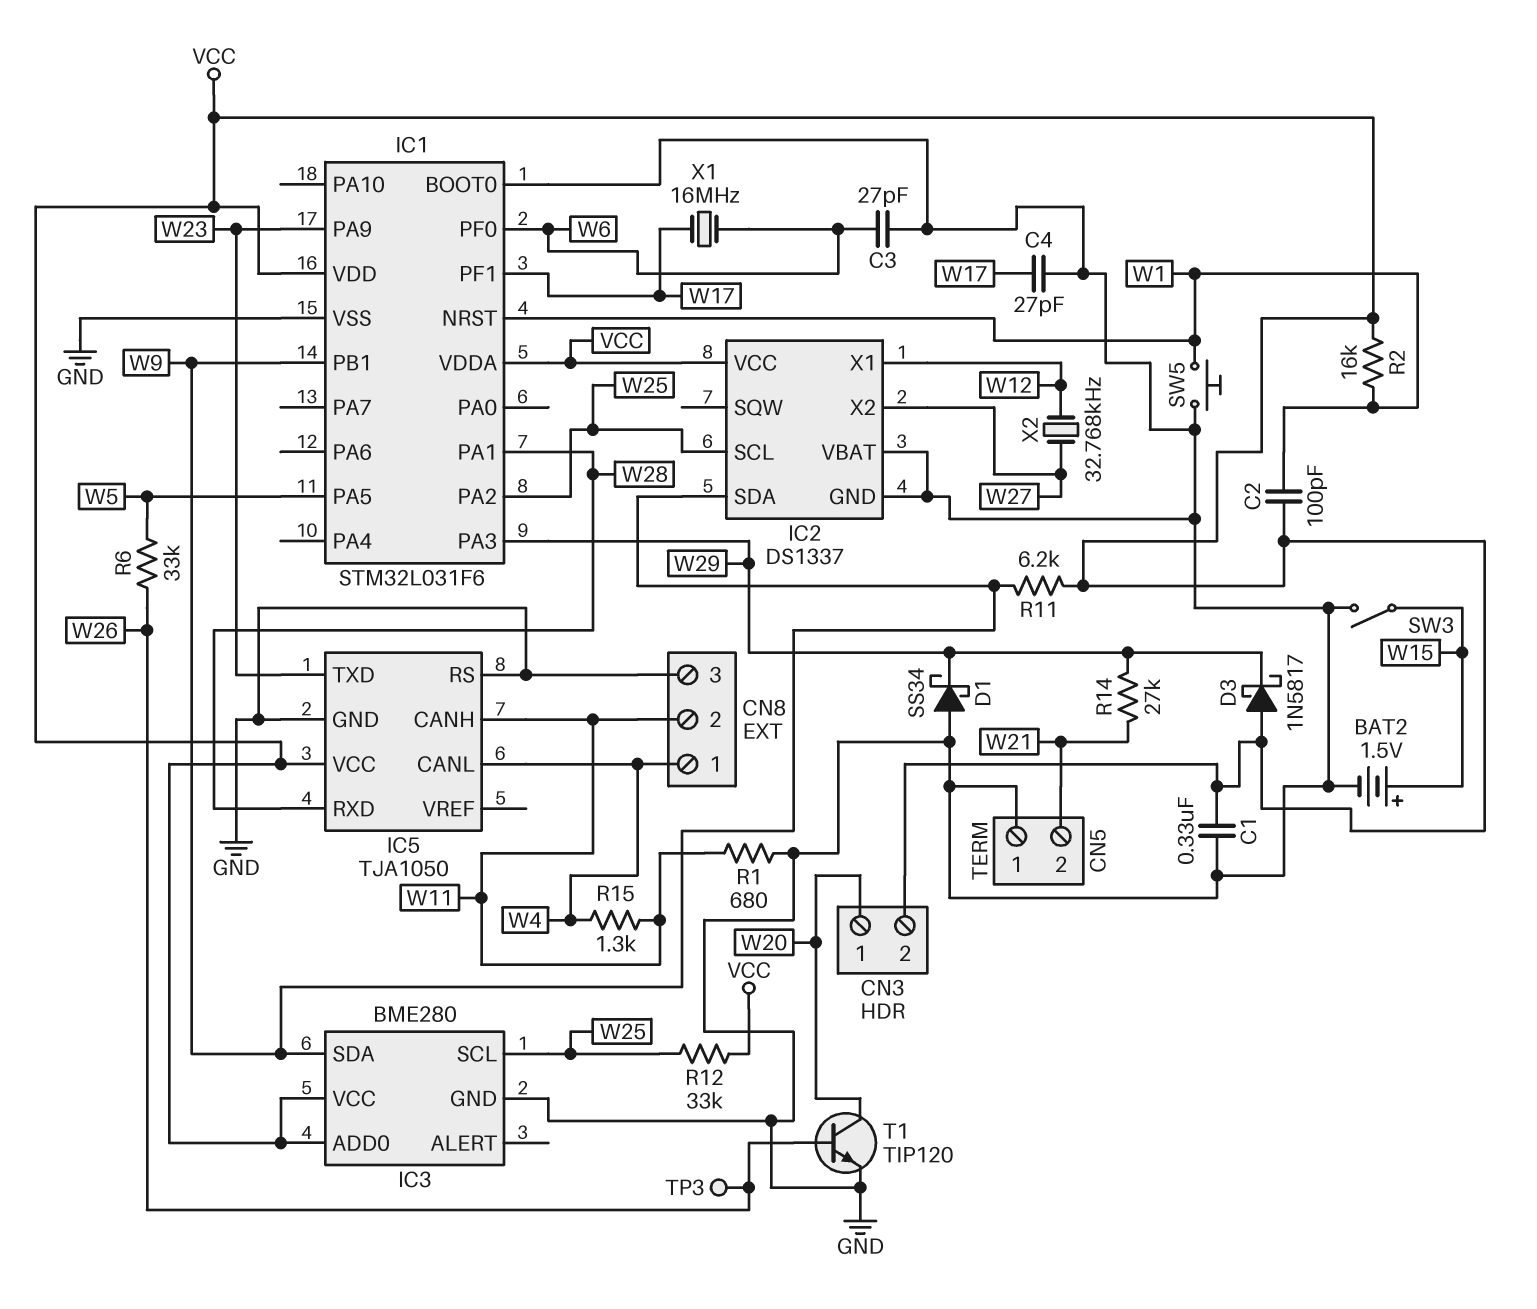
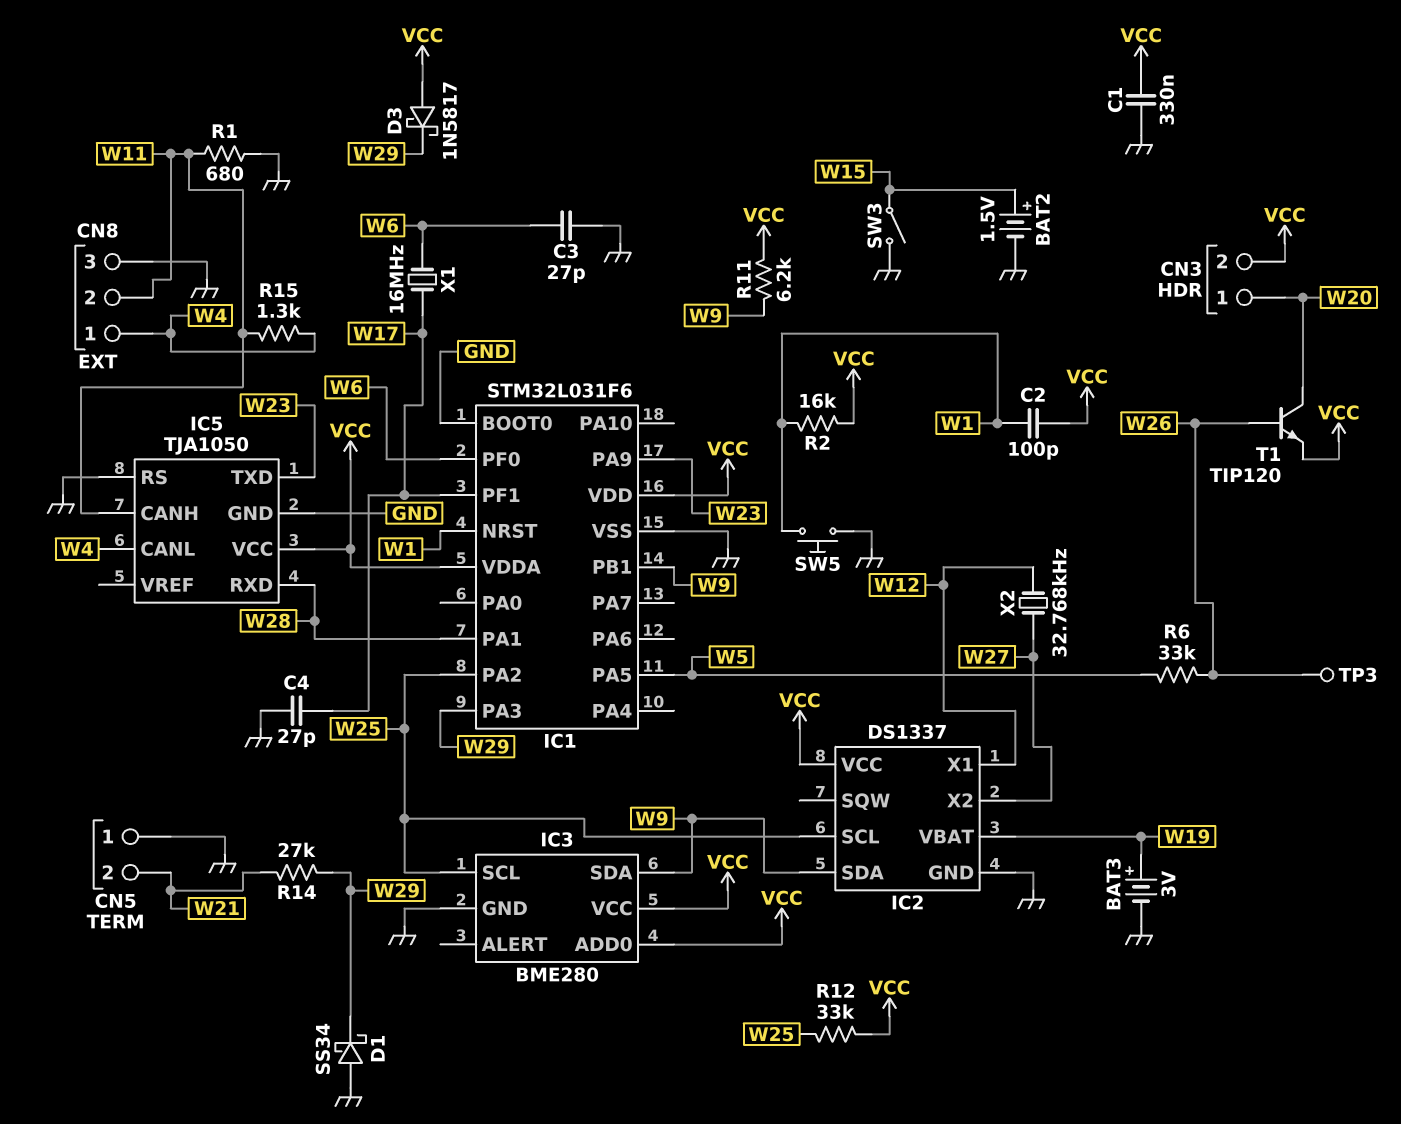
BAT3: none -> 3V (plus W19, minus GND)
IC2 pin VBAT: GND -> W19
T1: NPN TIP120 (B W26, C W20, E GND) -> NPN TIP120 (B W26, C W20, E VCC)

